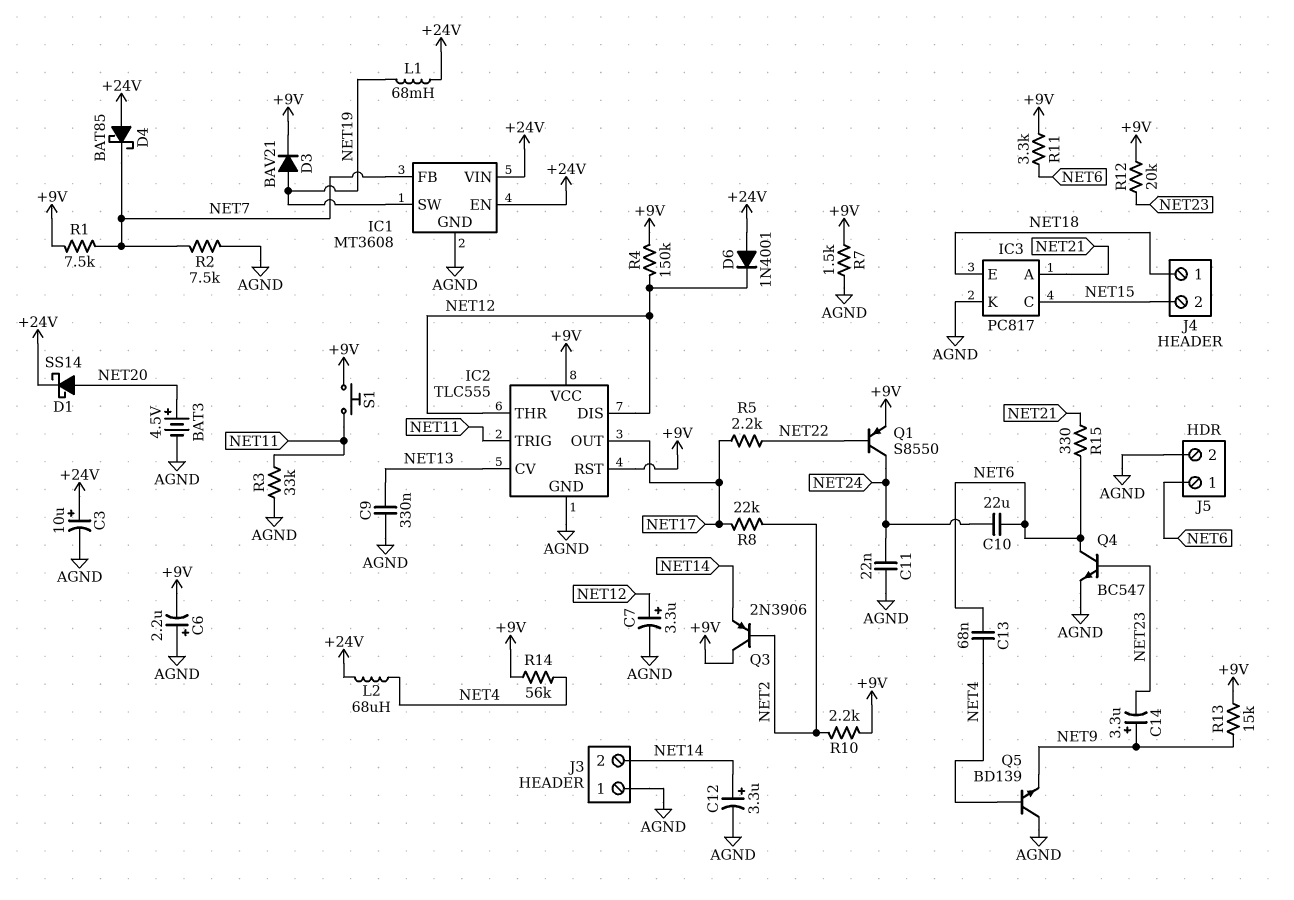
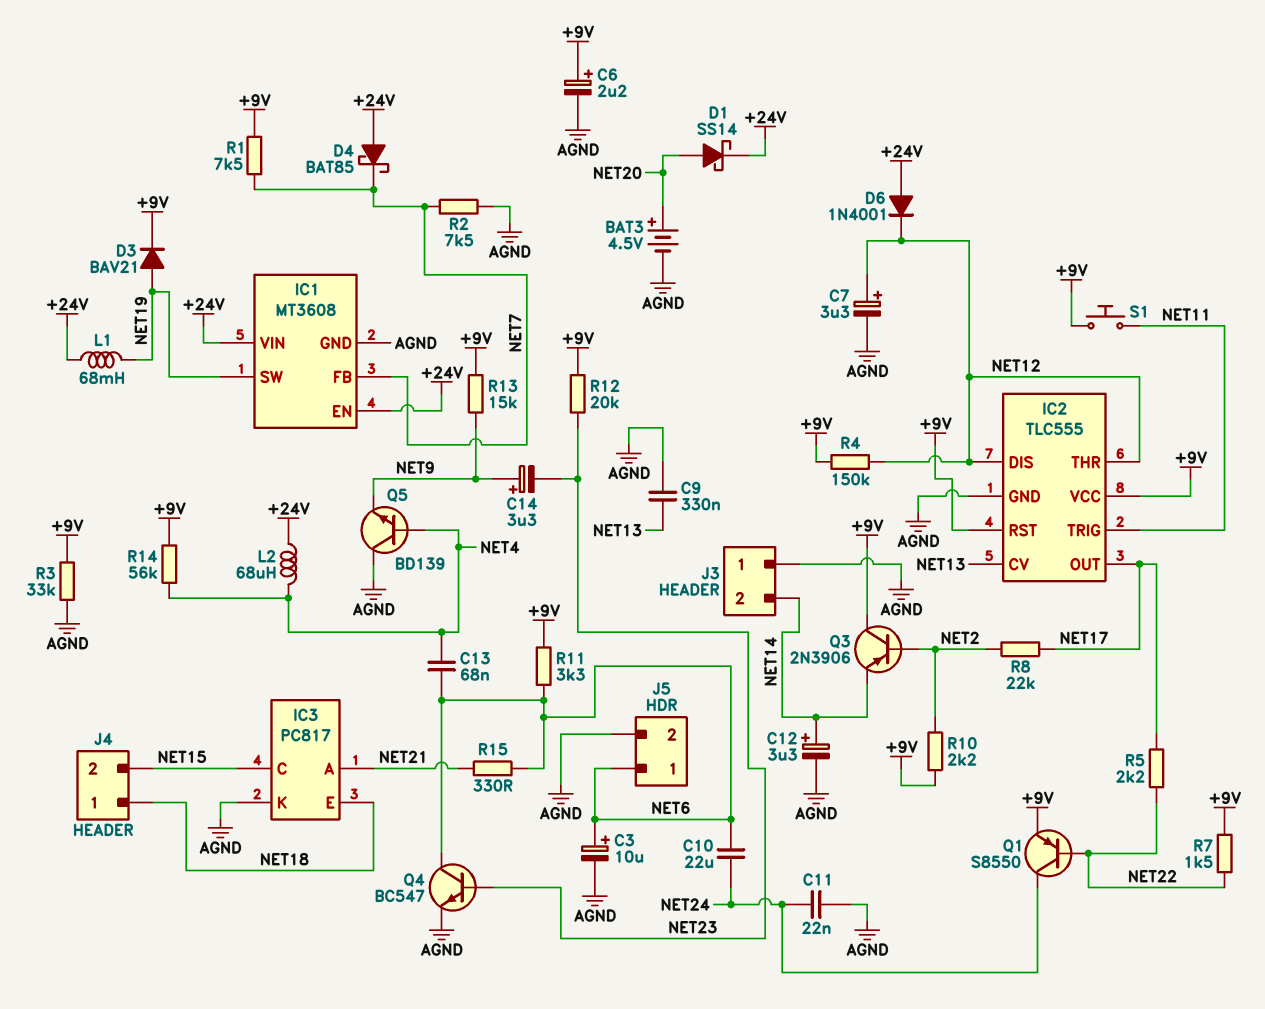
C3: 10uF (plus +24V, minus AGND) -> 10uF (plus NET6, minus AGND)
C6: 2.2uF (plus AGND, minus +9V) -> 2.2uF (plus +9V, minus AGND)
R3: 33k (AGND, NET11) -> 33k (+9V, AGND)
R7: 1.5k (+9V, AGND) -> 1.5k (+9V, NET22)

